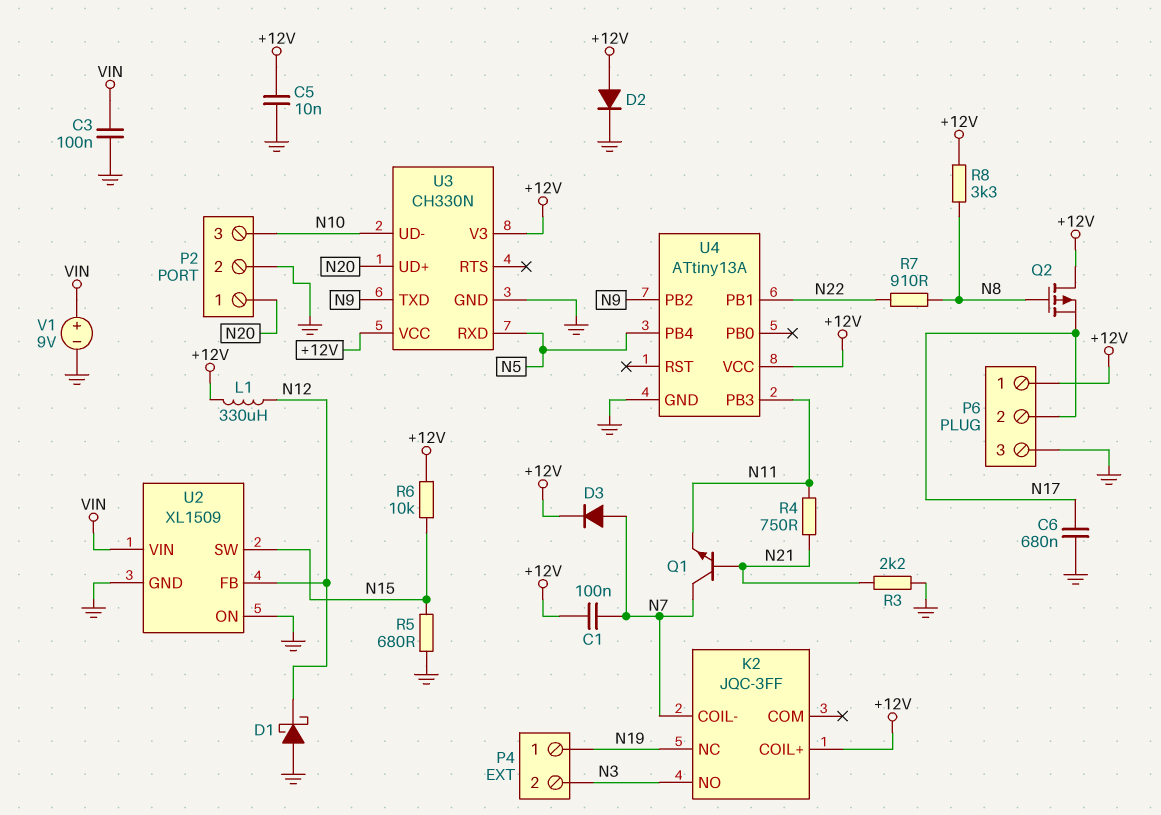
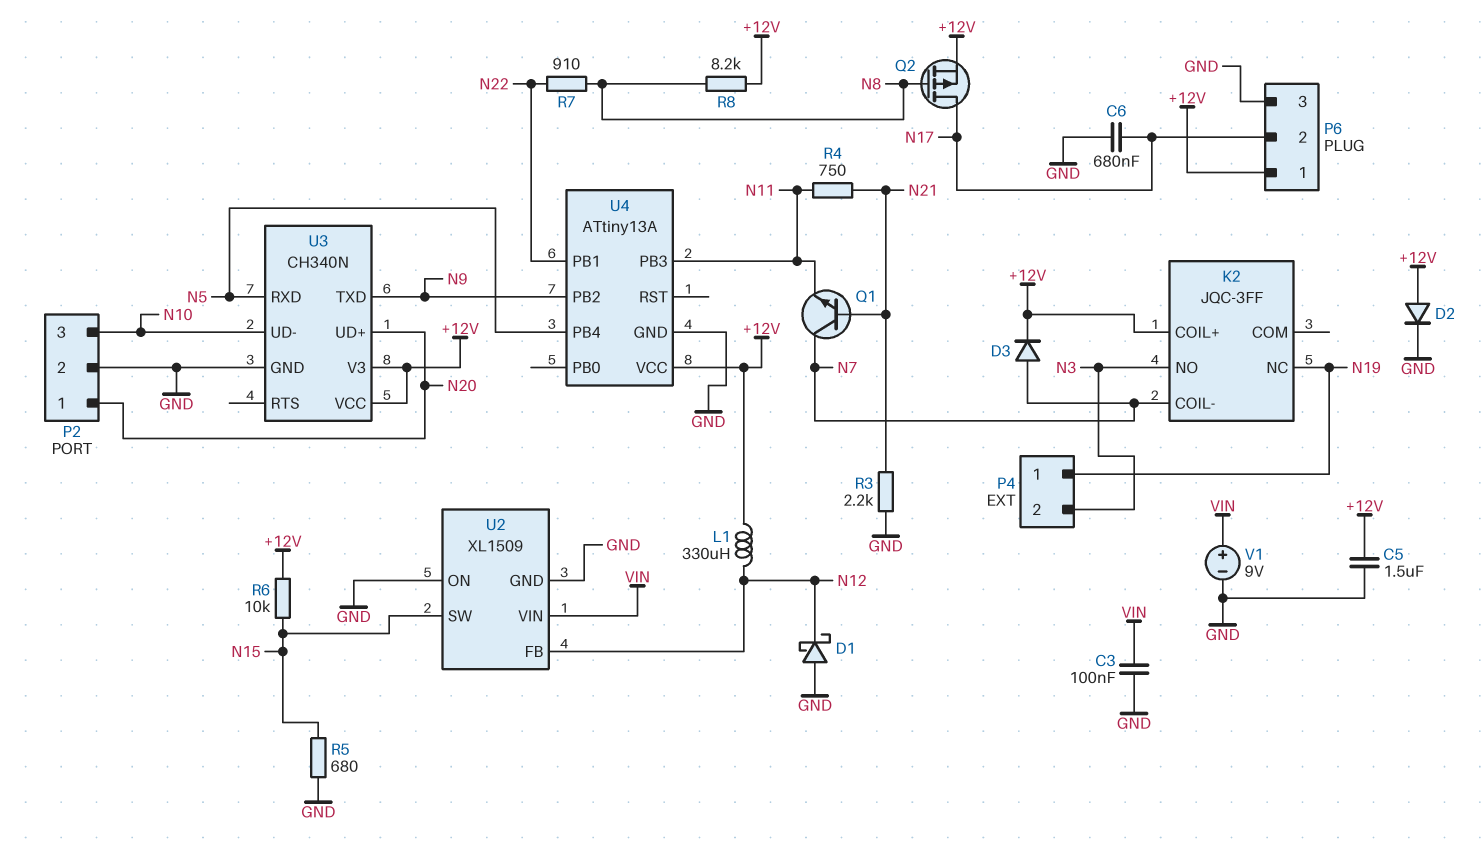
C1: 100nF (+12V, N7) -> none
C5: 10nF (+12V, GND) -> 1.5uF (+12V, GND)
Q2: PMOS (G N8, D +12V, S N17) -> PMOS (G N8, D N17, S +12V)
R8: 3.3k (+12V, N8) -> 8.2k (+12V, N8)
U3: CH330N -> CH340N

